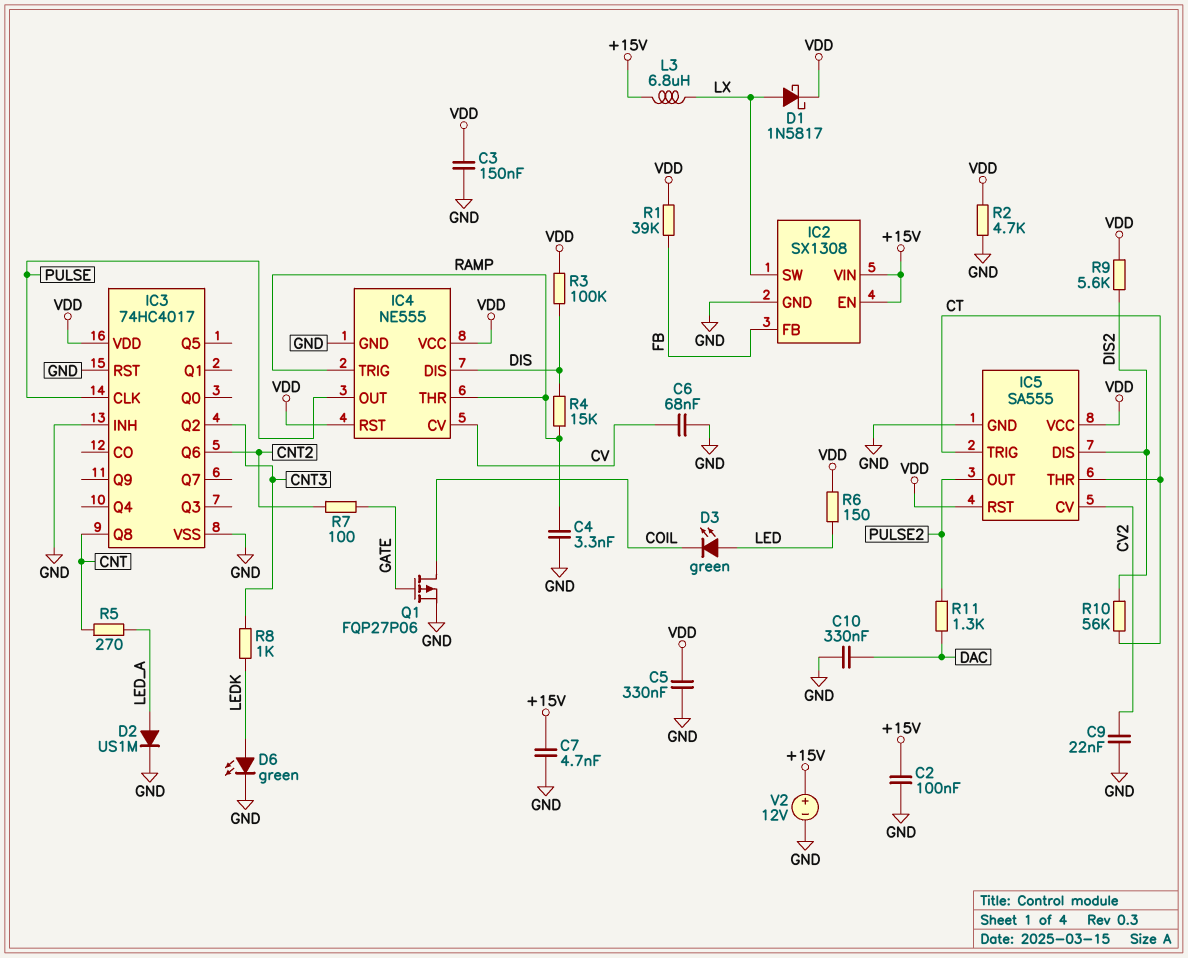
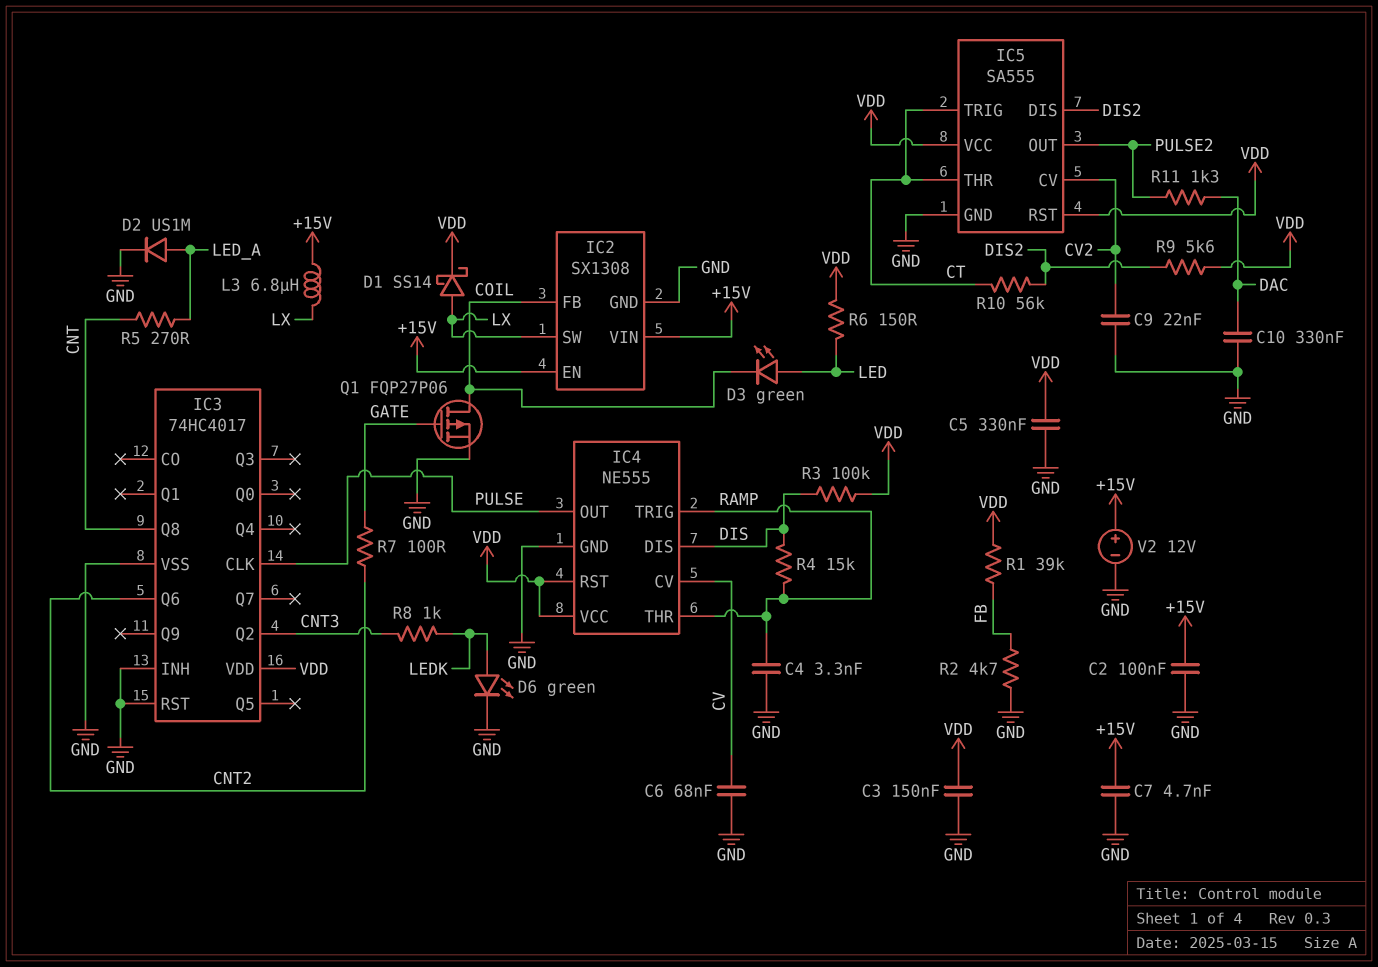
D1: schottky 1N5817 (A LX, K VDD) -> schottky SS14 (A LX, K VDD)
IC2 pin FB: FB -> COIL
R2: 4.7k (GND, VDD) -> 4.7k (FB, GND)

